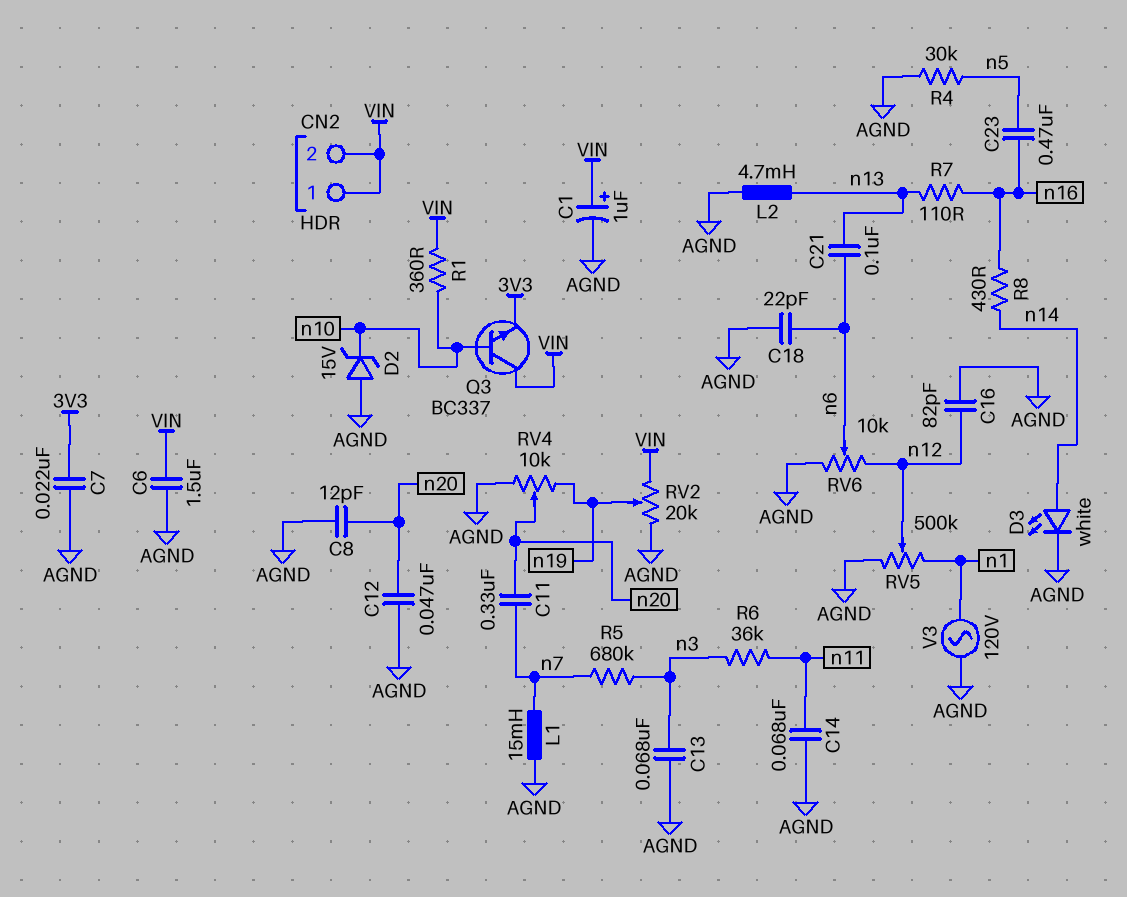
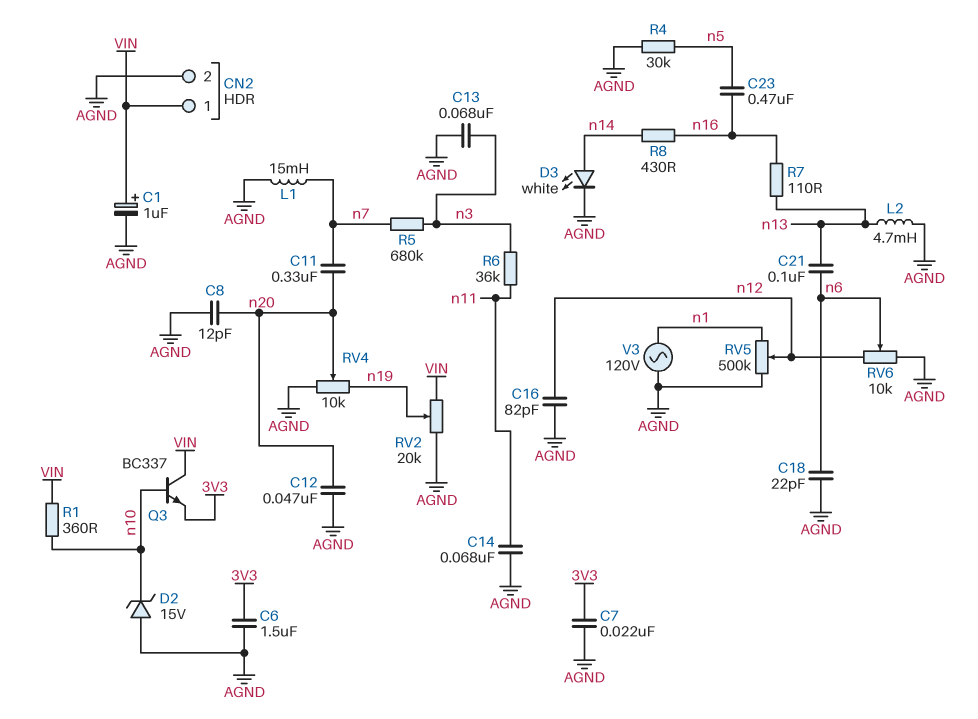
C6: 1.5uF (AGND, VIN) -> 1.5uF (3V3, AGND)
CN2 pin 2: VIN -> AGND

